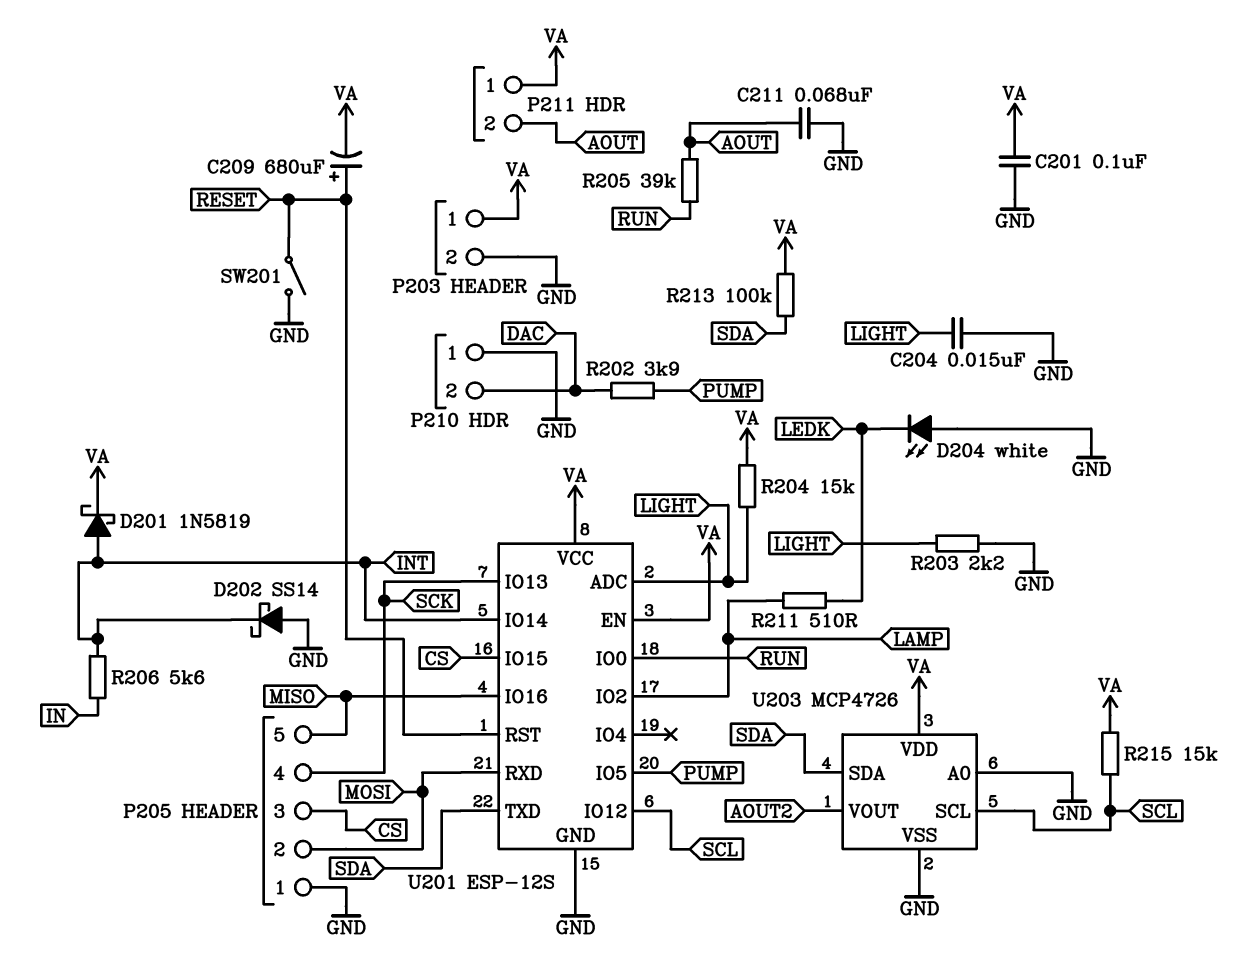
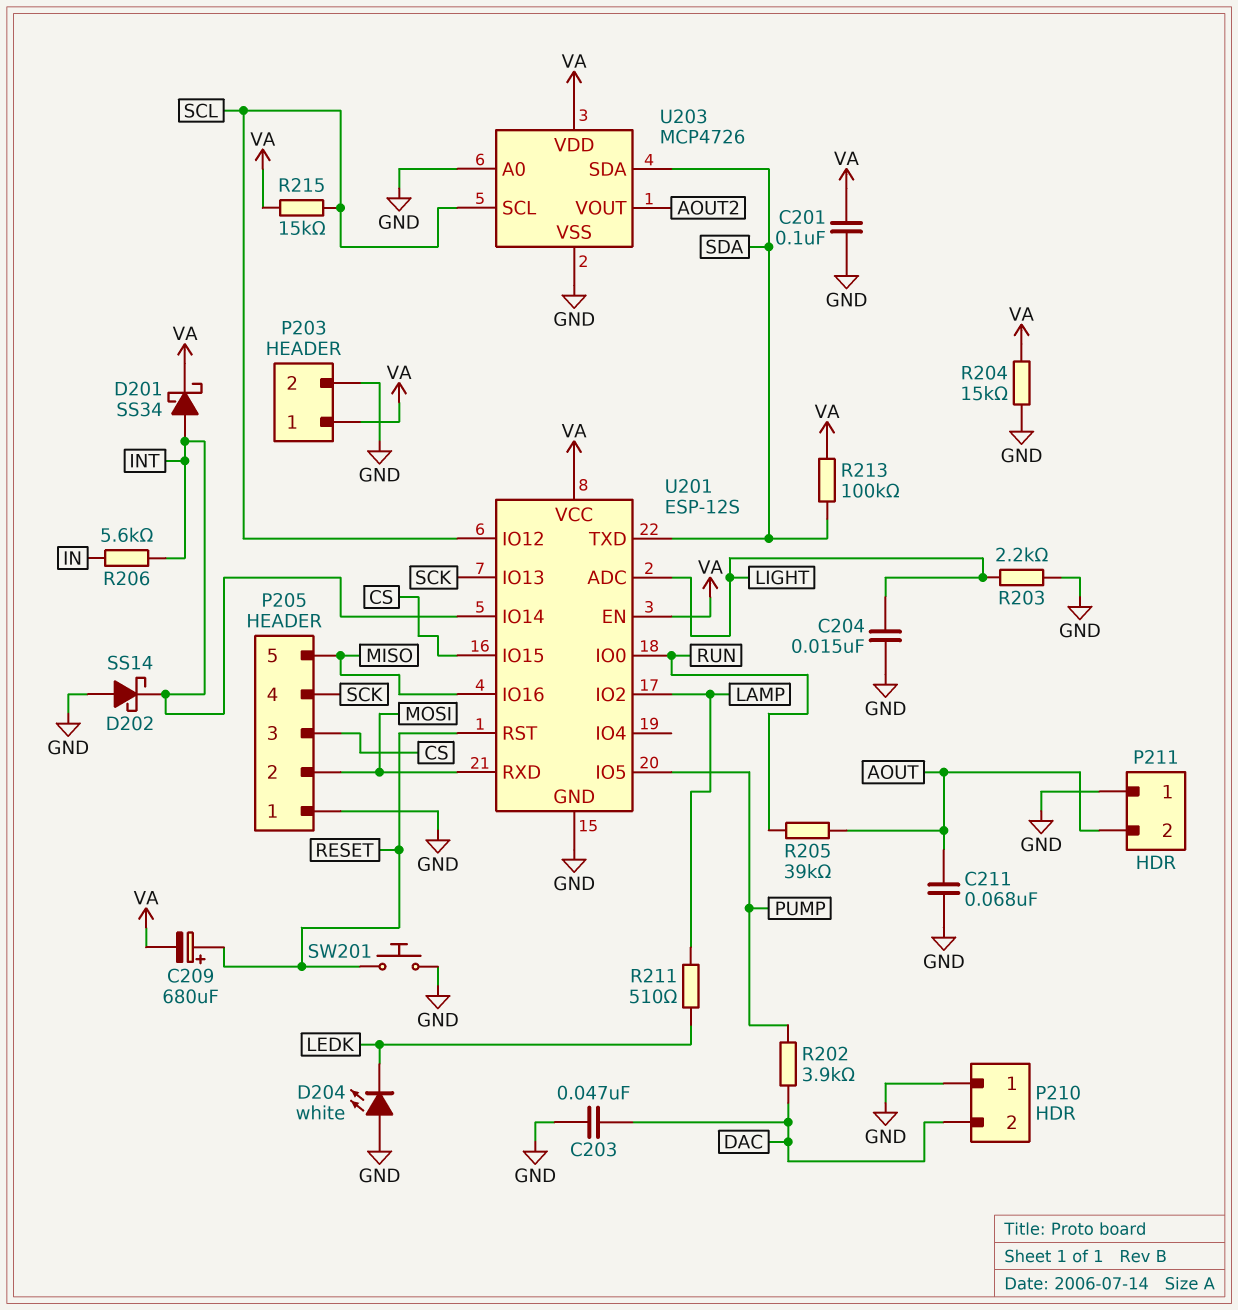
C203: none -> 47nF (DAC, GND)
D201: schottky 1N5819 (A INT, K VA) -> schottky SS34 (A INT, K VA)
P211 pin 1: VA -> GND
R204: 15k (LIGHT, VA) -> 15k (GND, VA)
SW201: switch (GND, RESET) -> button (GND, RESET)

